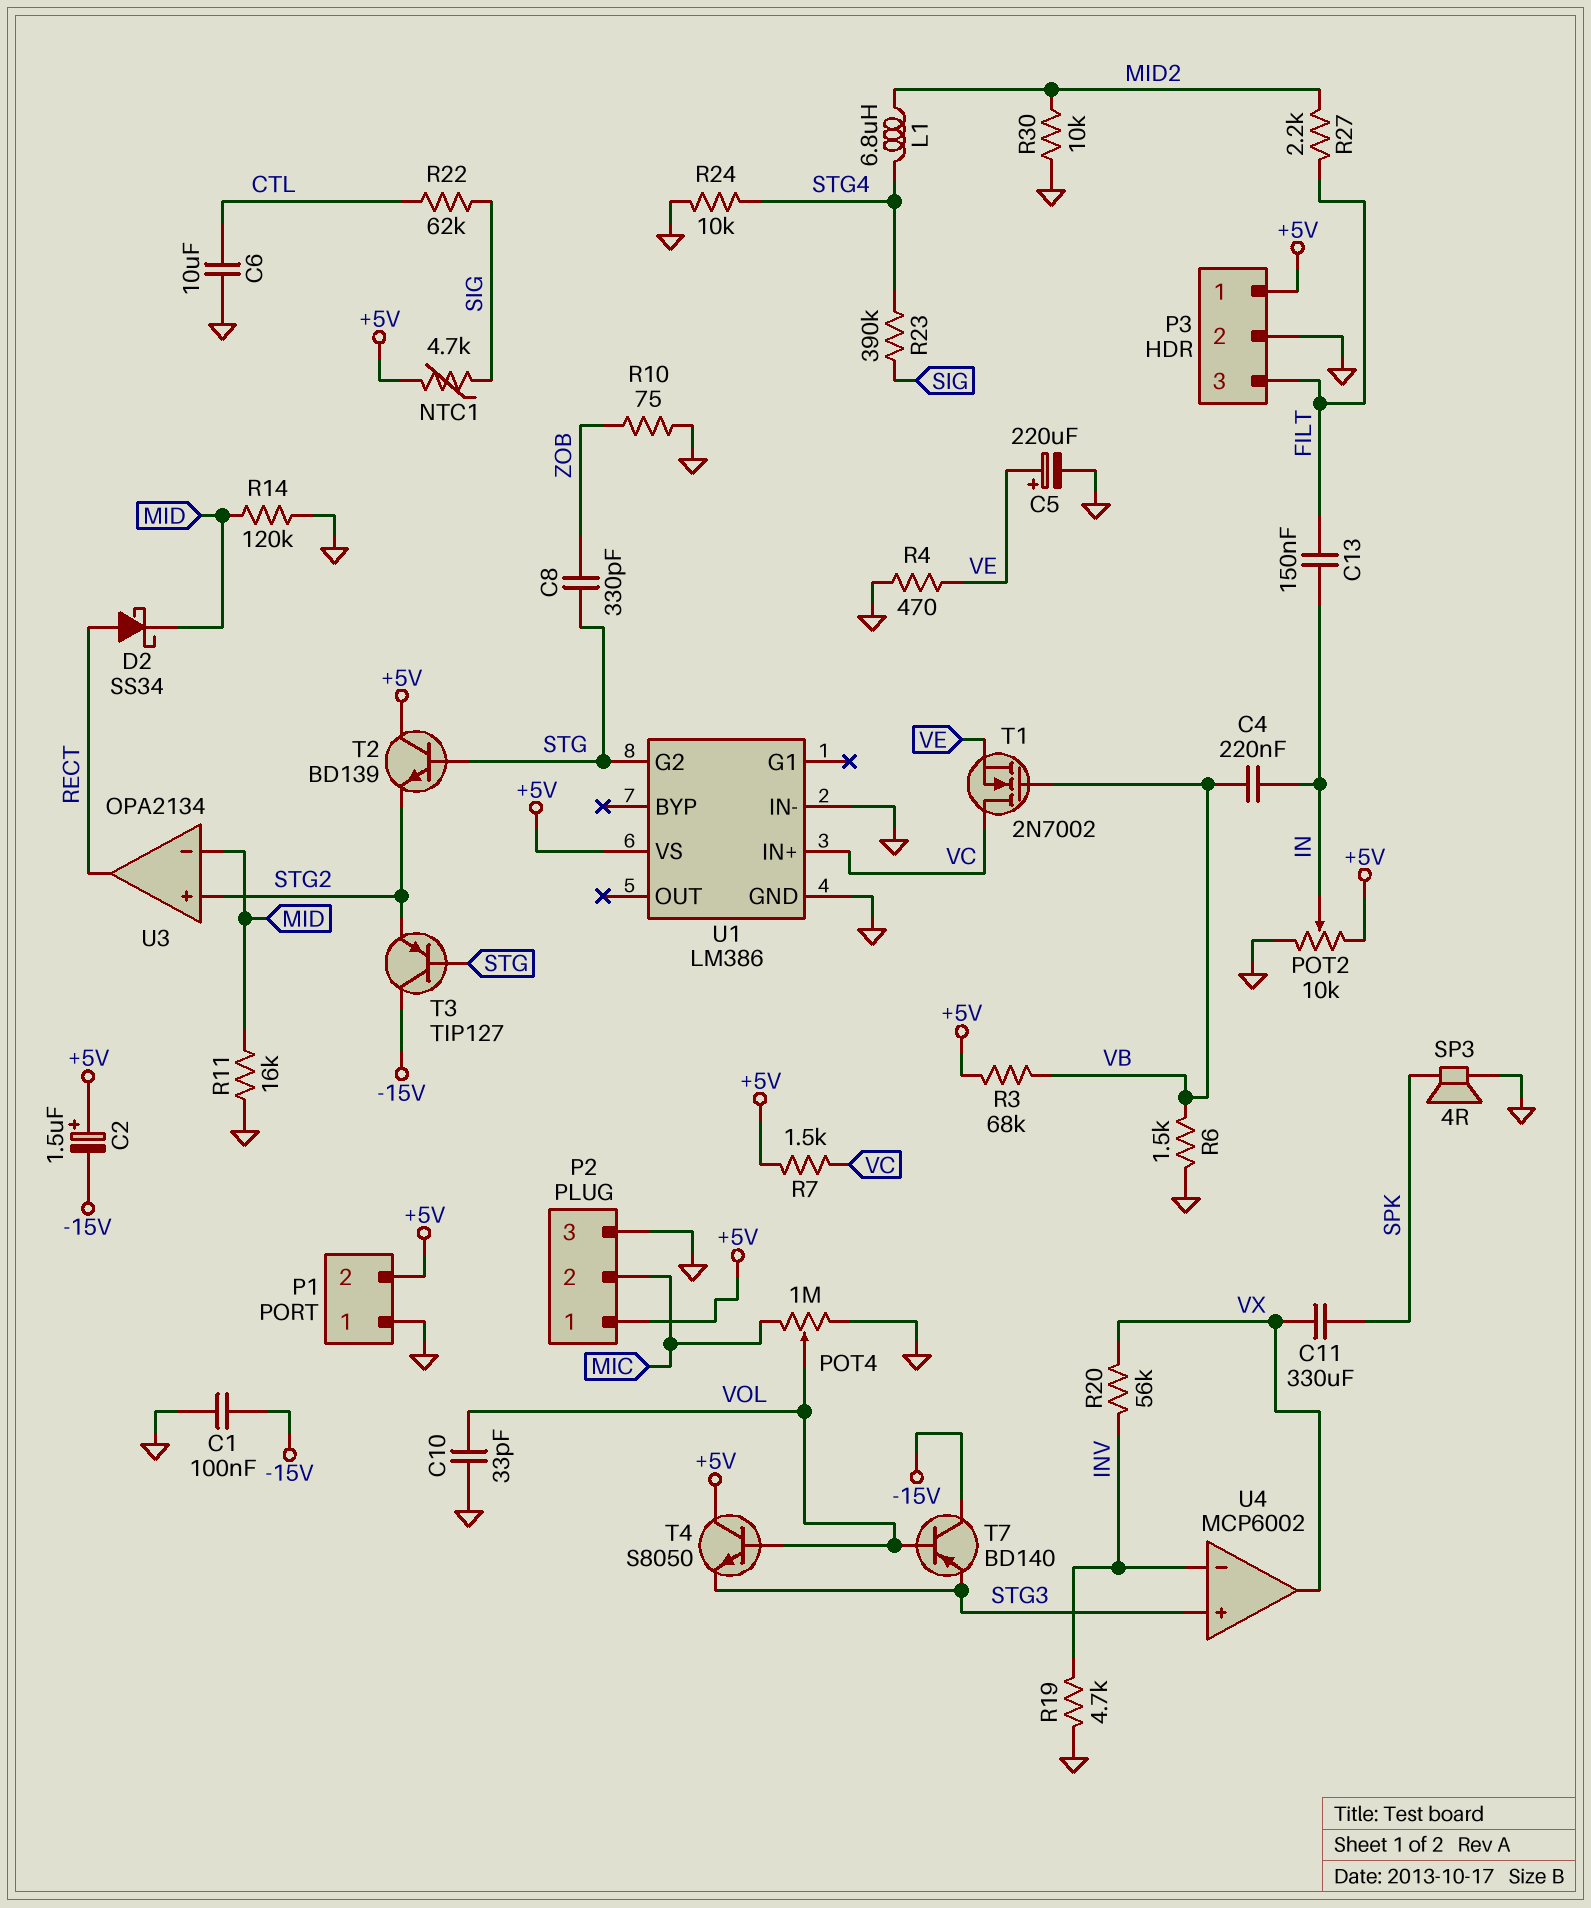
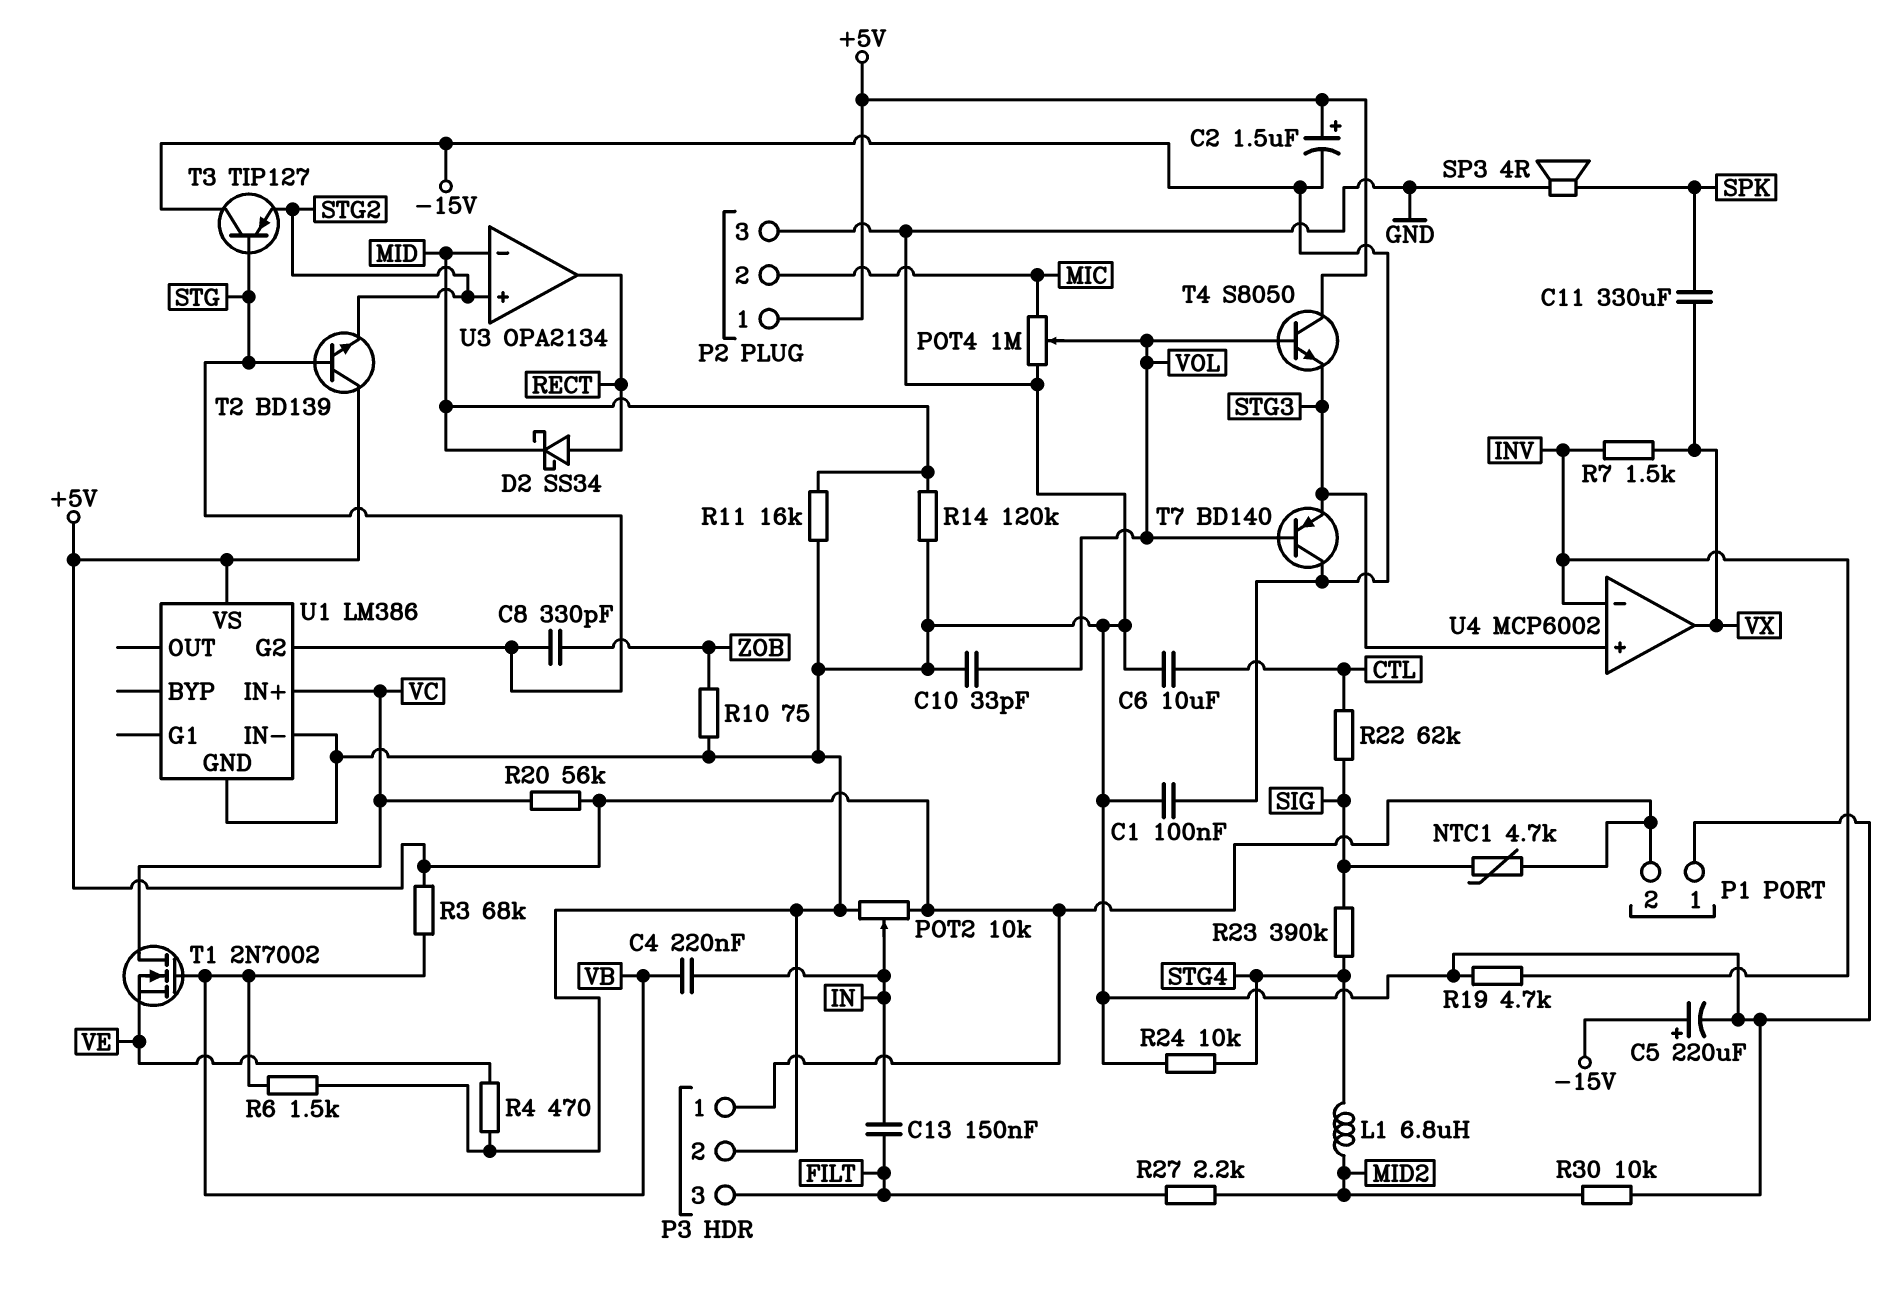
C5: 220uF (plus VE, minus GND) -> 220uF (plus -15V, minus GND)
R7: 1.5k (+5V, VC) -> 1.5k (INV, VX)
R20: 56k (INV, VX) -> 56k (+5V, VC)

